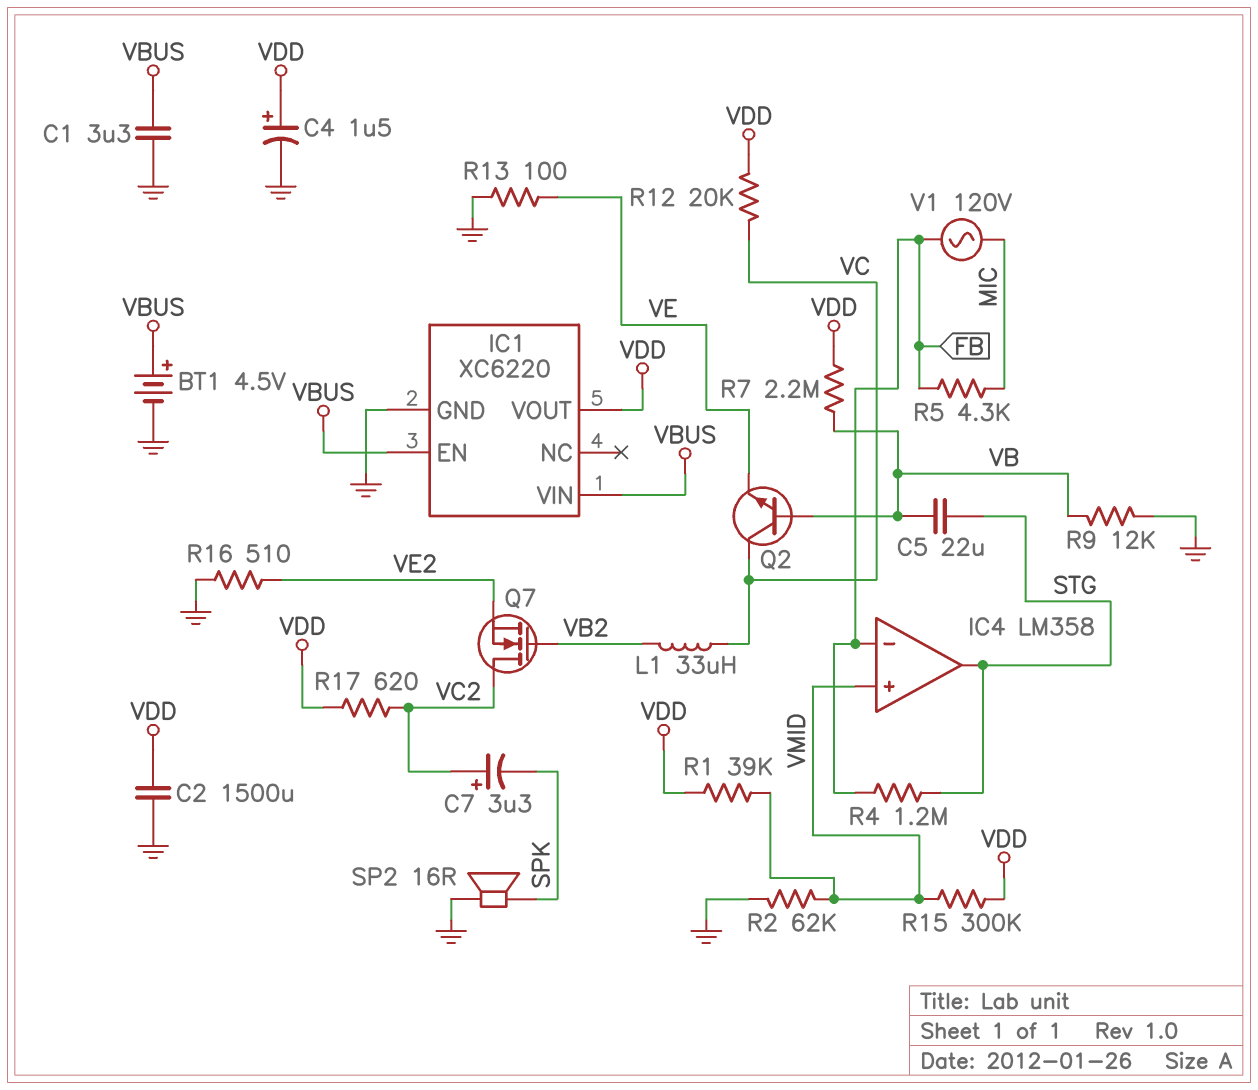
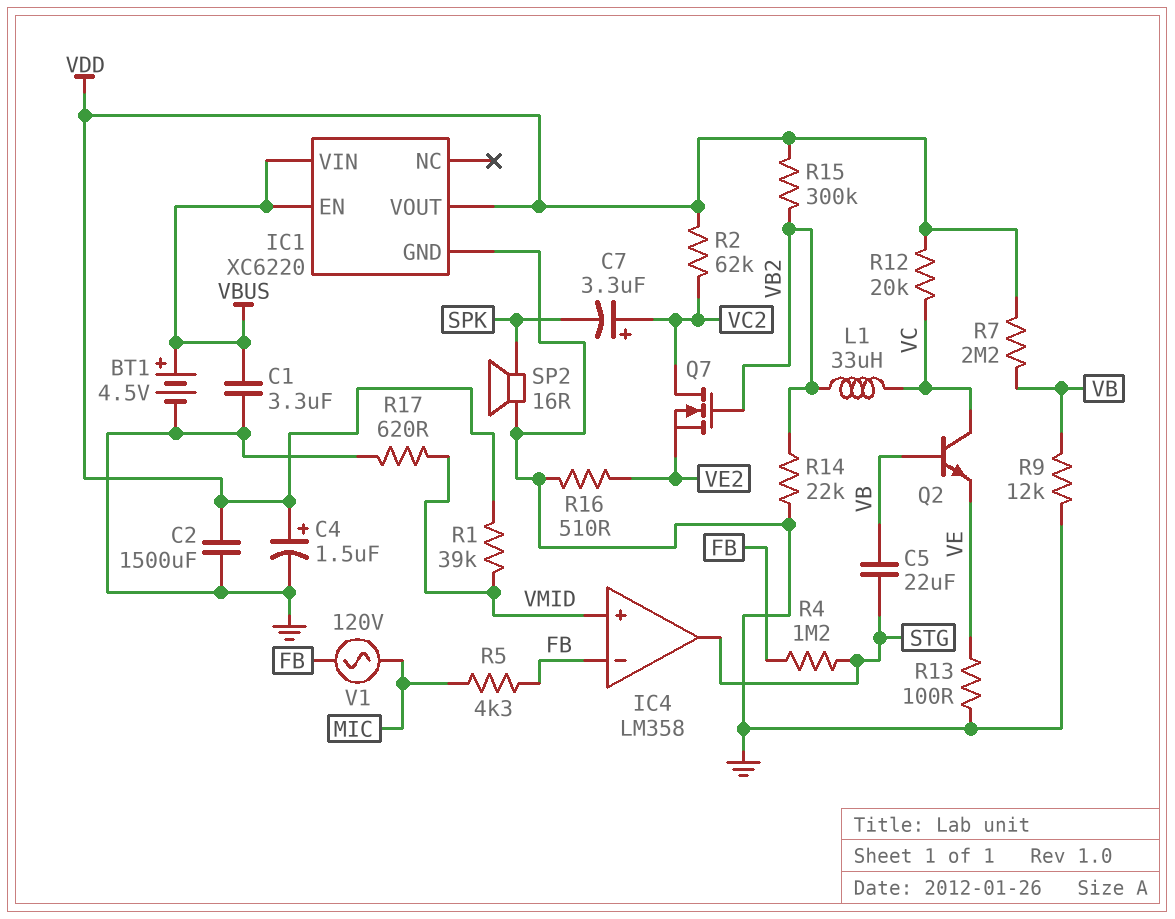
R2: 62k (GND, VMID) -> 62k (VC2, VDD)
R14: none -> 22k (GND, VB2)
R15: 300k (VDD, VMID) -> 300k (VB2, VDD)
R17: 620 (VC2, VDD) -> 620 (GND, VMID)

